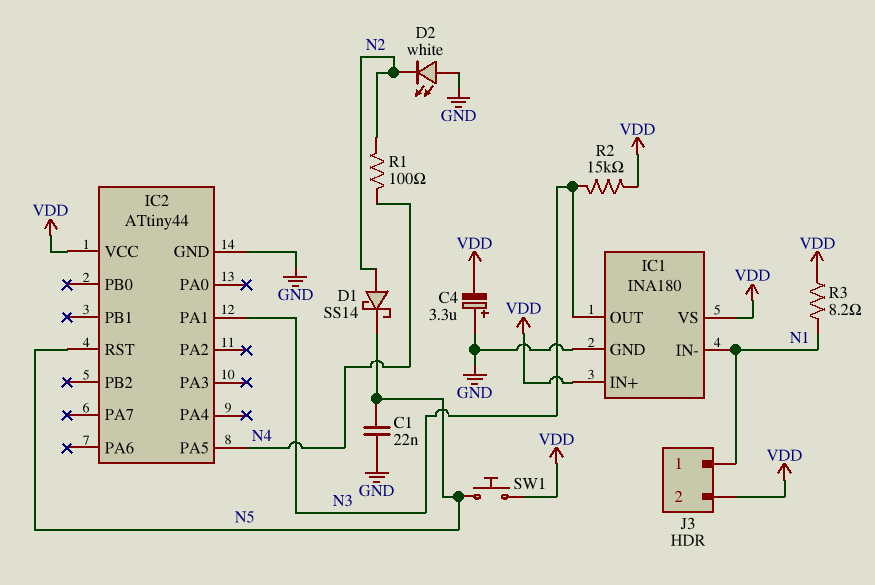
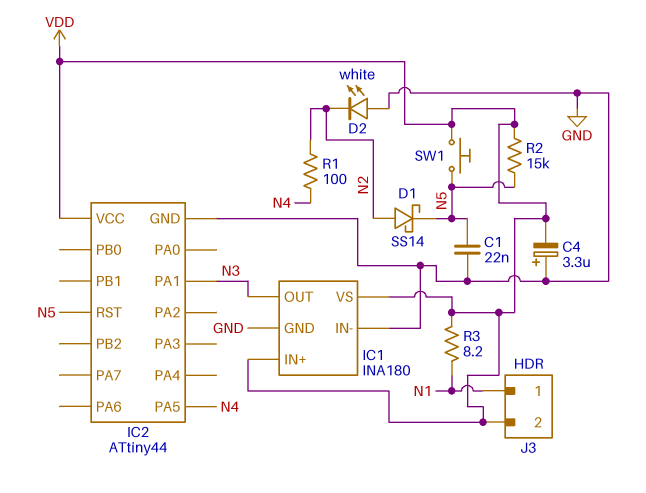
IC1 pin IN-: N1 -> GND
R2: 15k (N3, VDD) -> 15k (N5, VDD)

